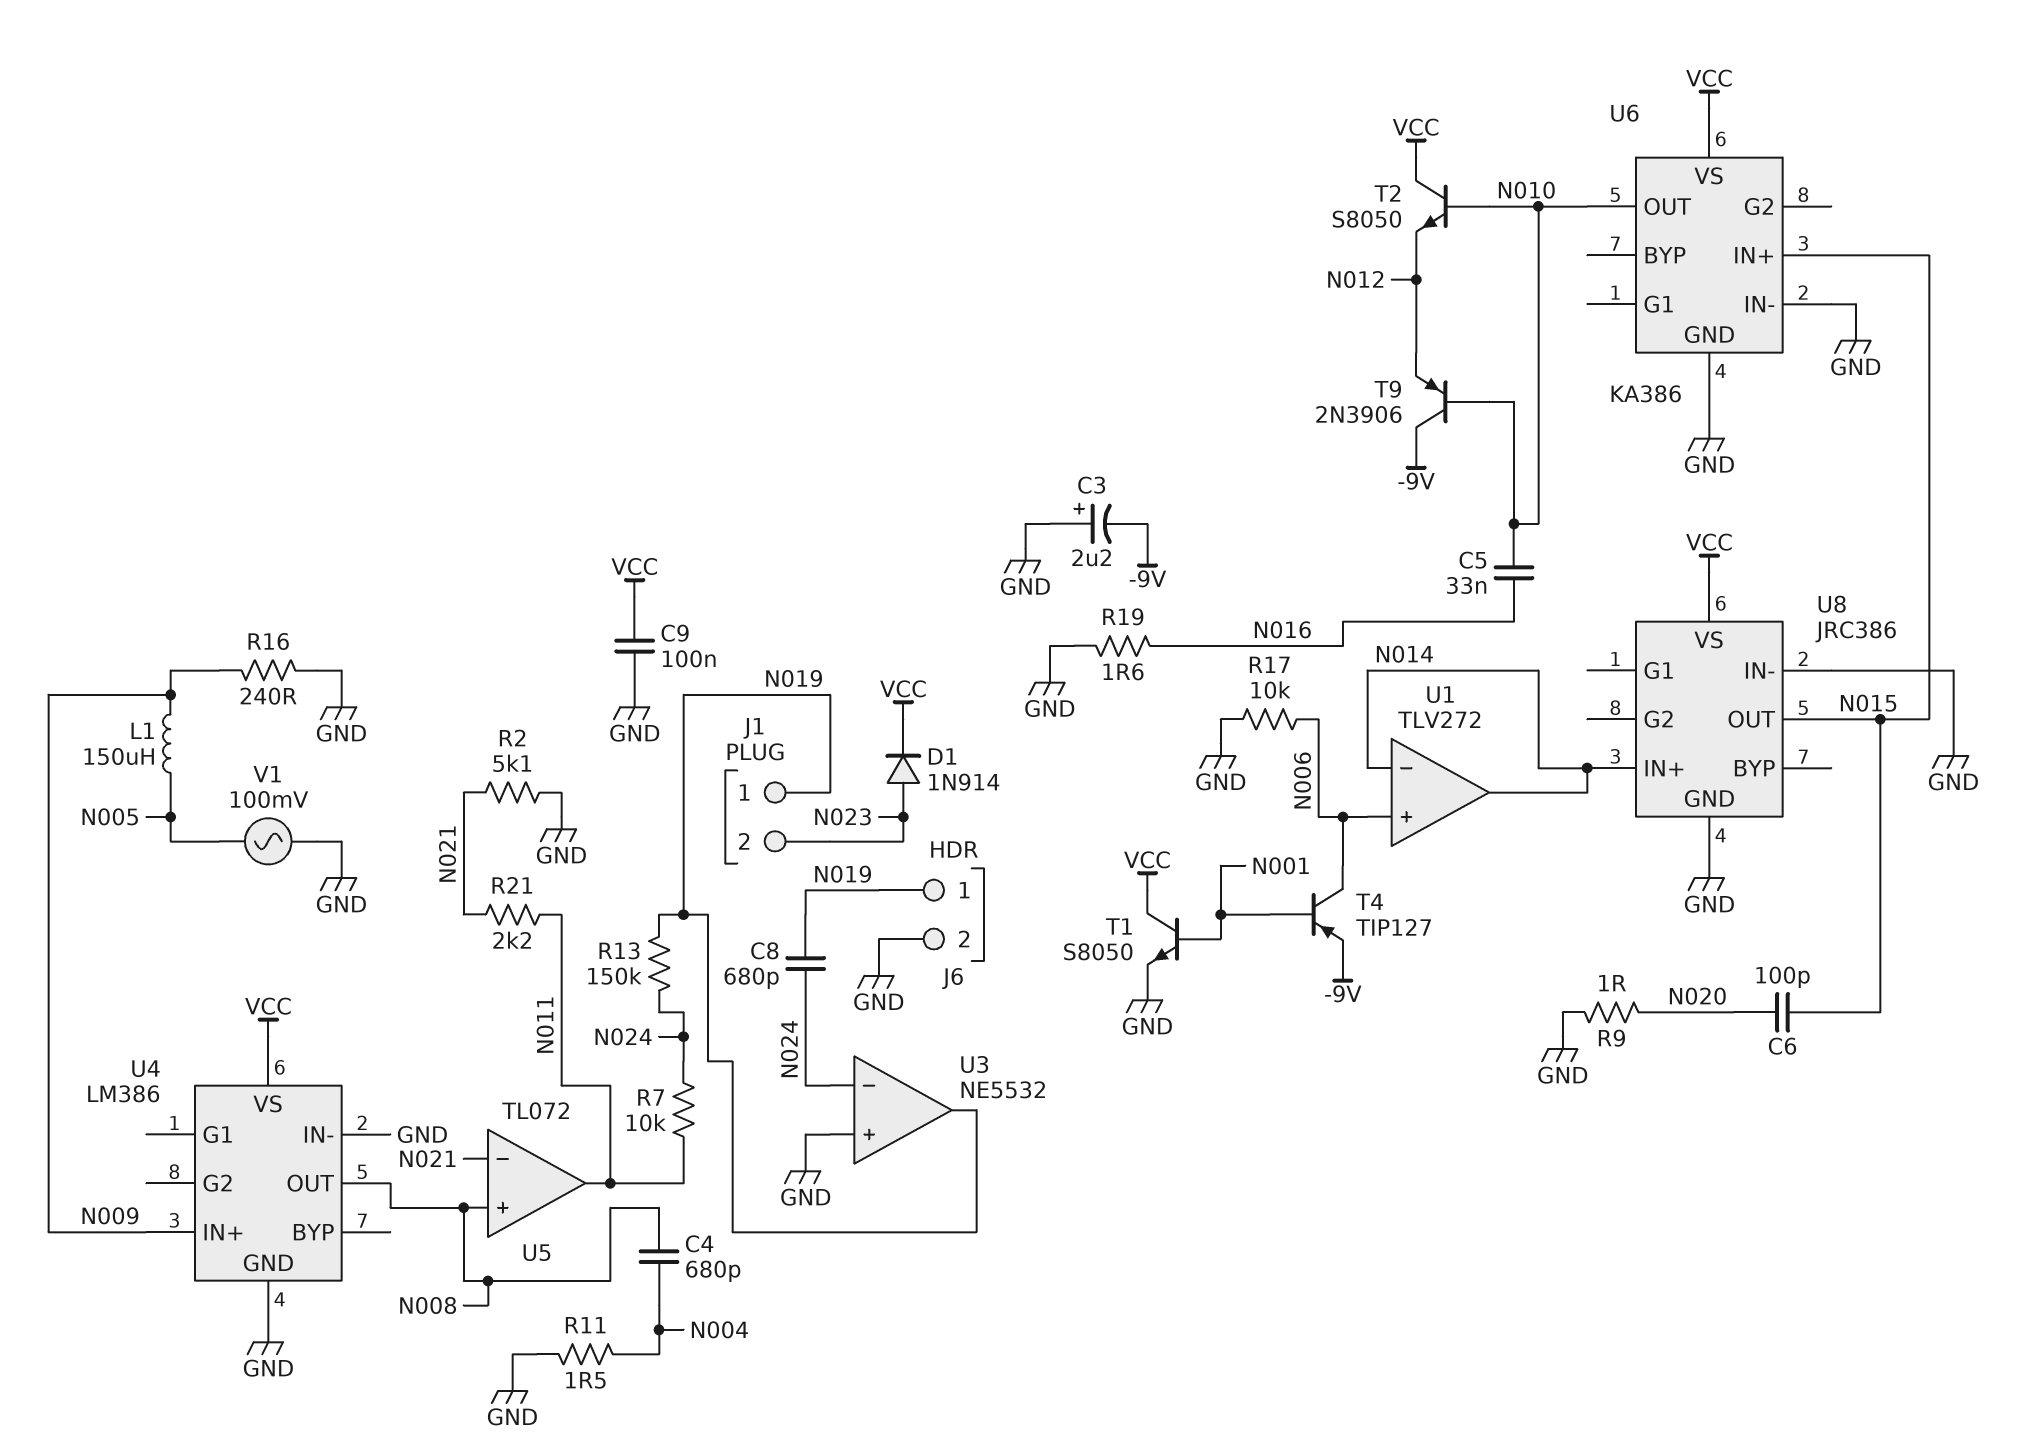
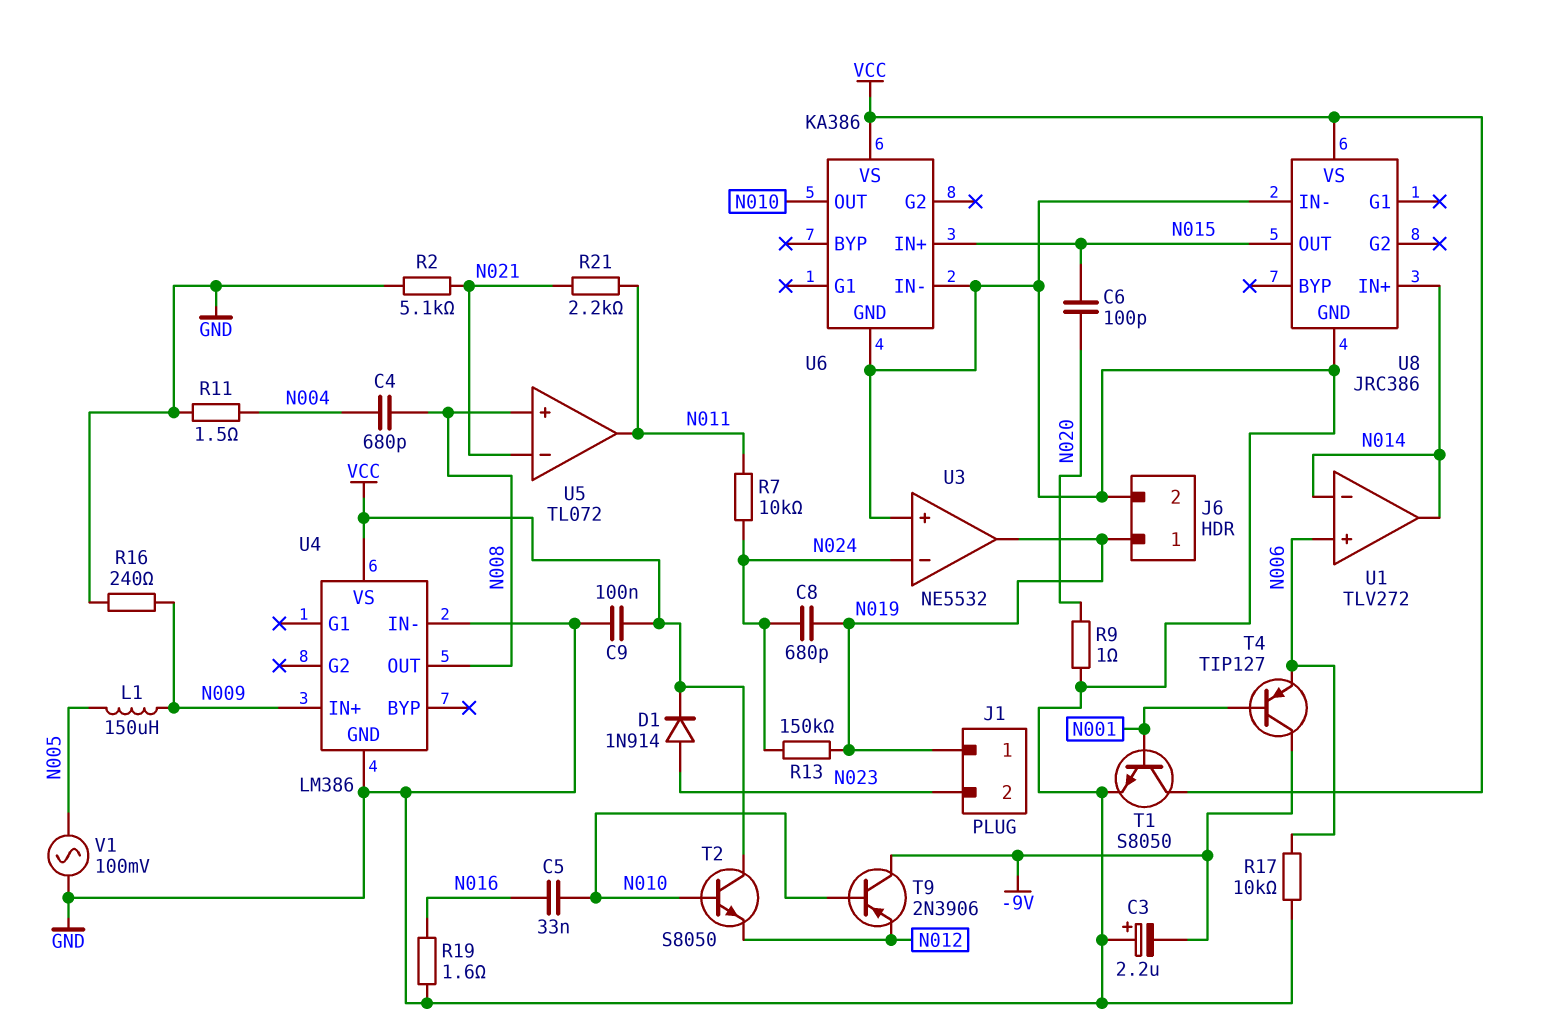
T4: PNP TIP127 (B N001, C N006, E -9V) -> PNP TIP127 (B N001, C -9V, E N006)

